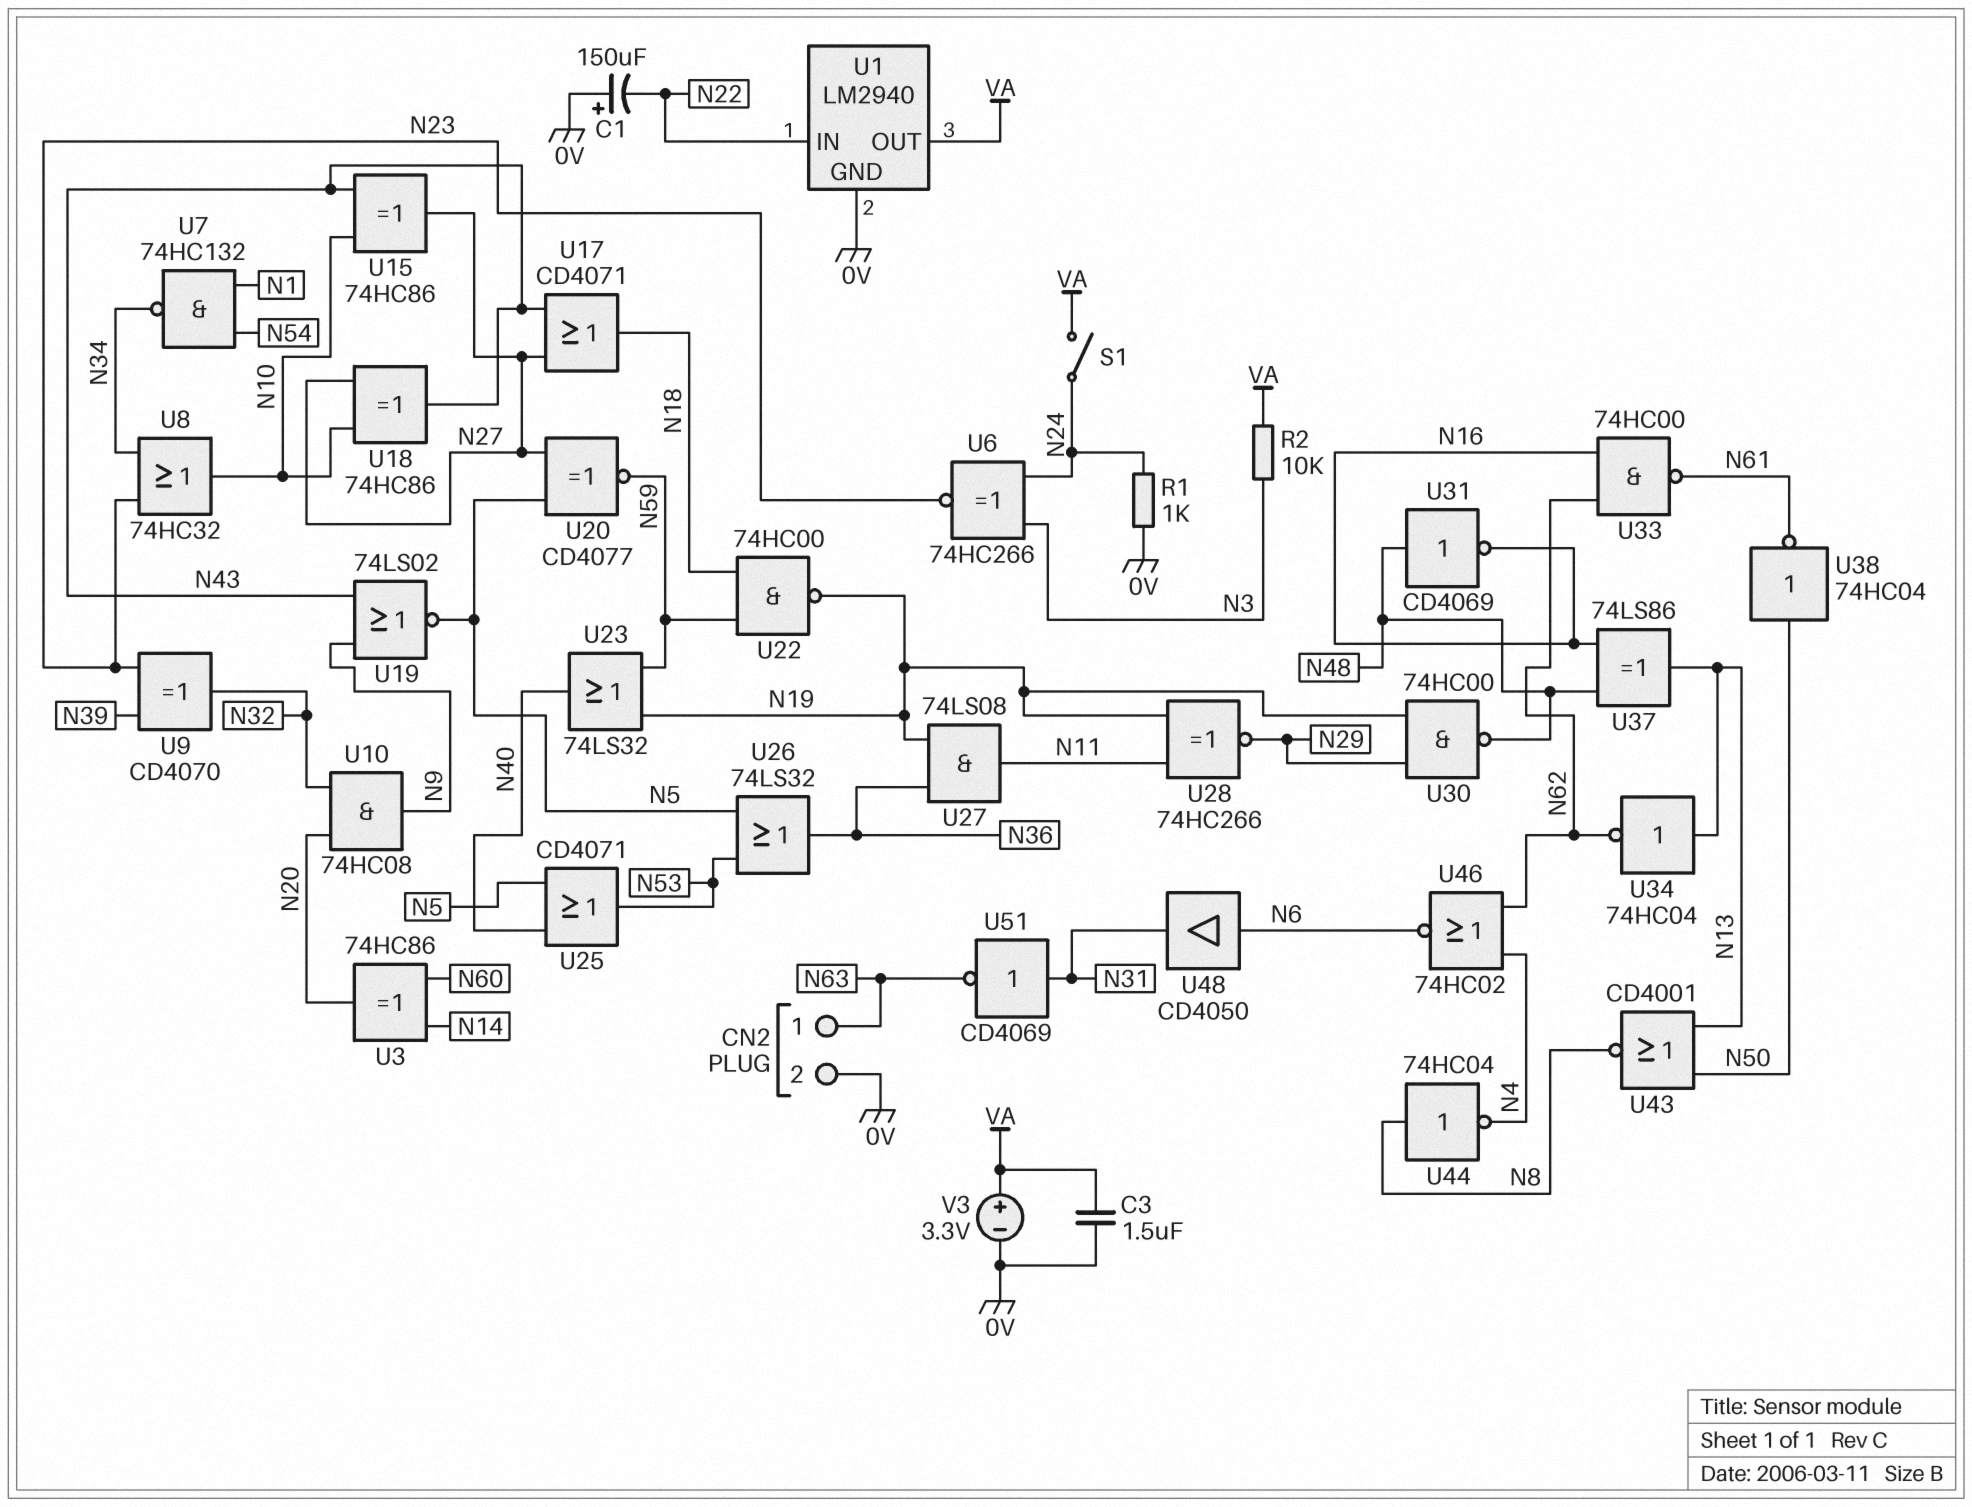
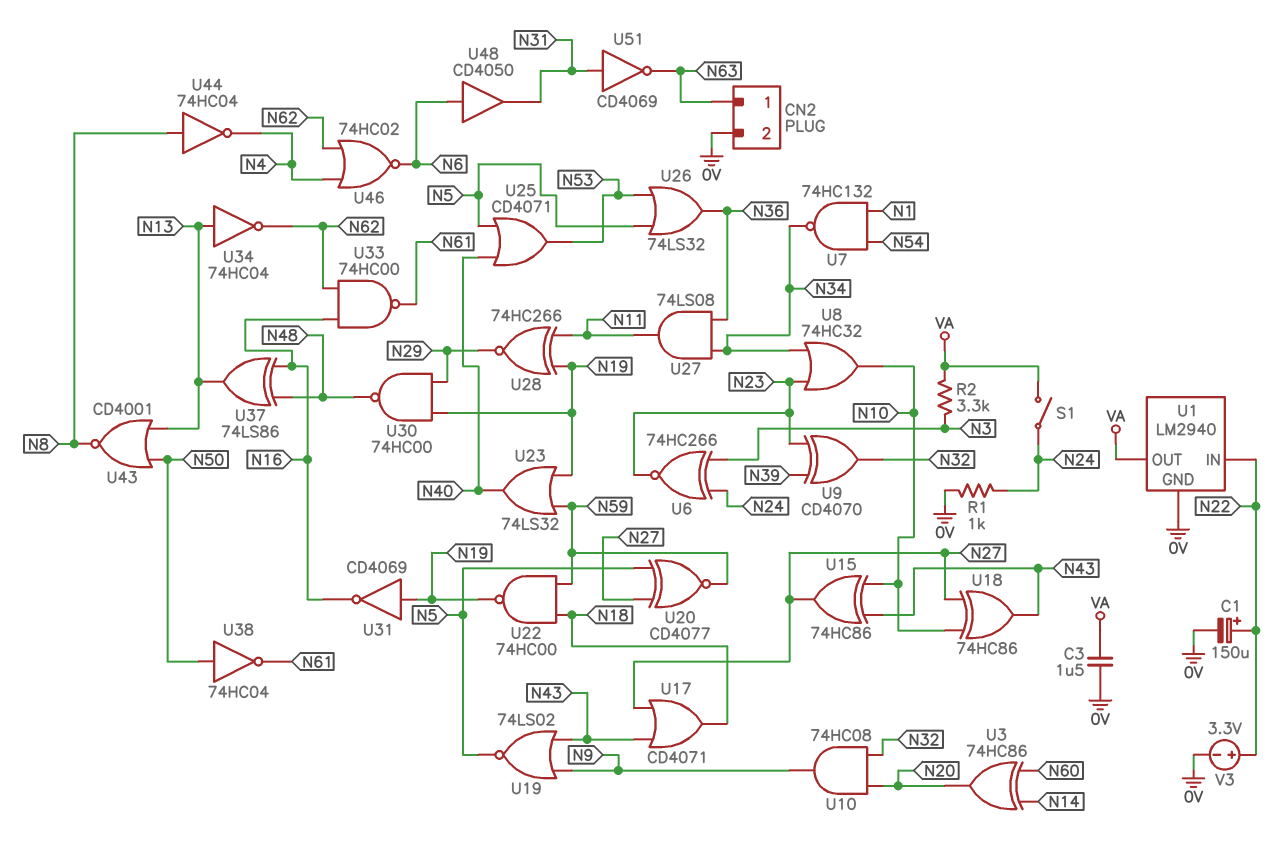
C1: 150uF (plus 0V, minus N22) -> 150uF (plus N22, minus 0V)
R2: 10k (N3, VA) -> 3.3k (N3, VA)
U27: AND 74LS08 (in N19, in N36, out N11) -> AND 74LS08 (in N34, in N36, out N11)
U31: NOT CD4069 (in N48, out N16) -> NOT CD4069 (in N19, out N16)
V3: 3.3V (plus VA, minus 0V) -> 3.3V (plus N22, minus 0V)

